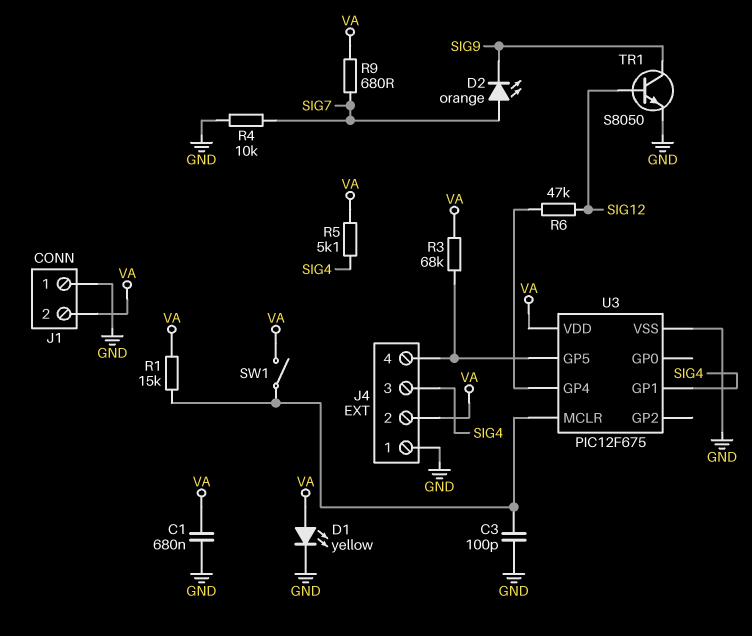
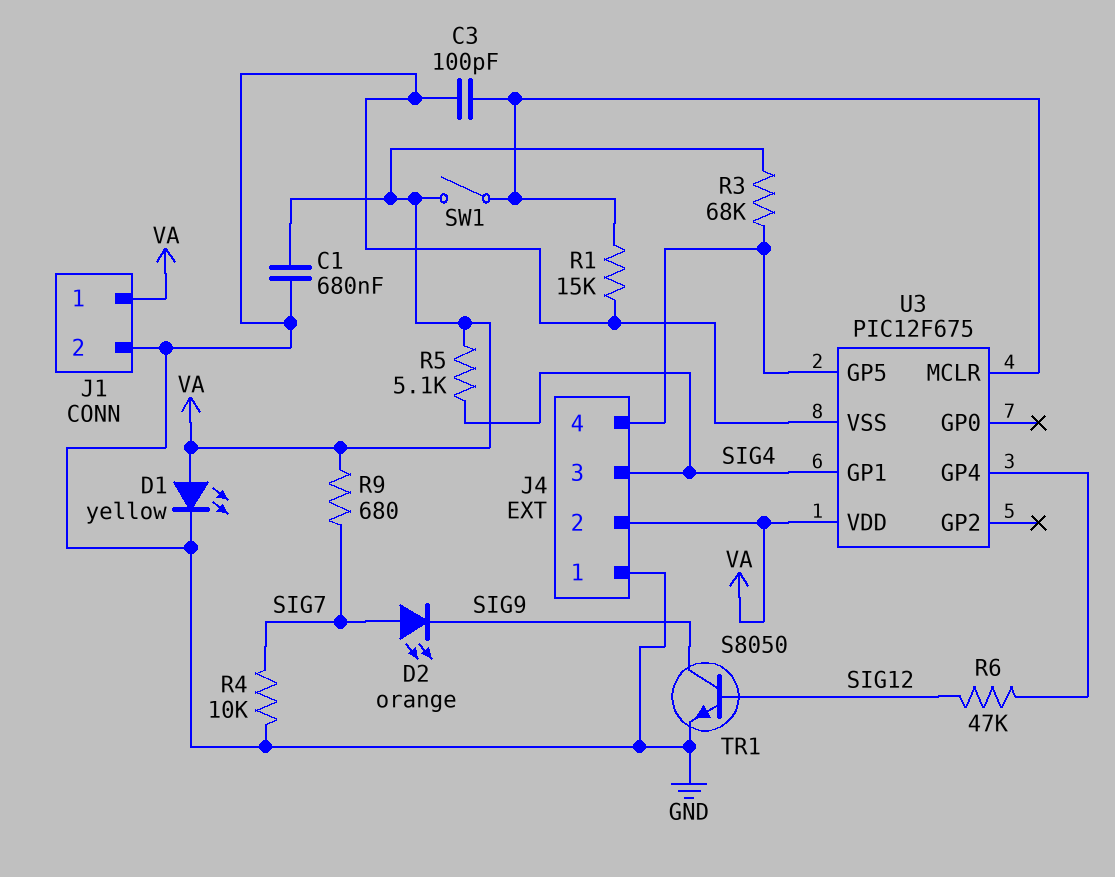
J1 pin 1: GND -> VA
J1 pin 2: VA -> GND
R1: 15k (U3/MCLR, VA) -> 15k (GND, U3/MCLR)

